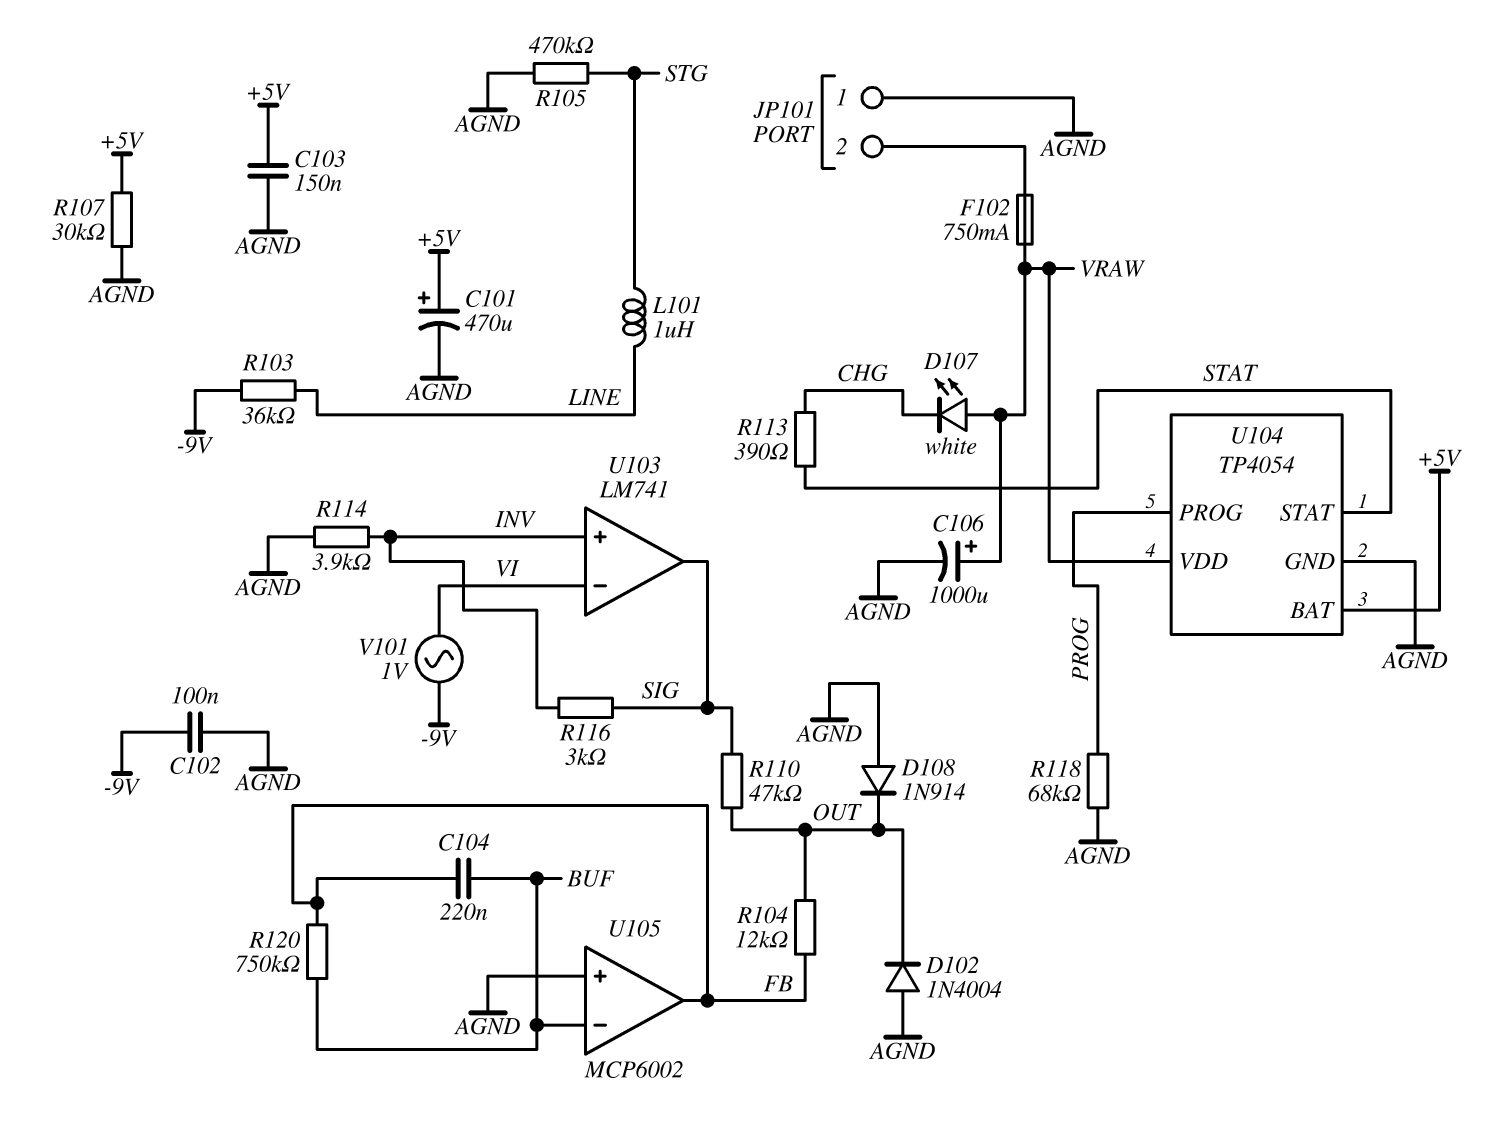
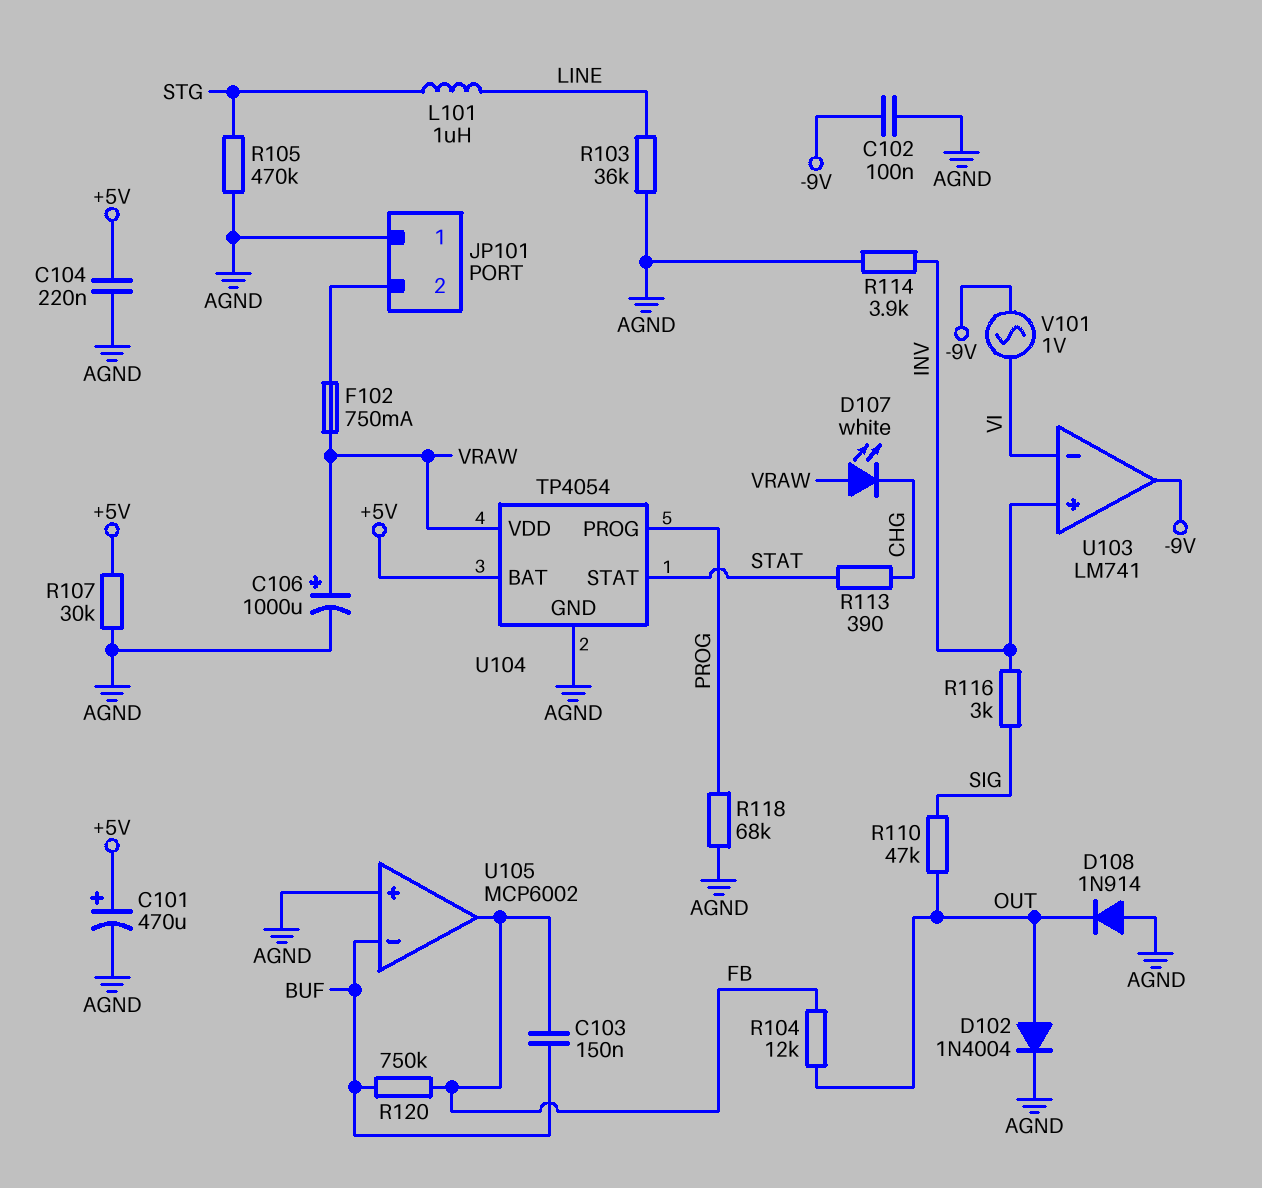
C103: 150nF (+5V, AGND) -> 150nF (BUF, FB)
C104: 220nF (BUF, FB) -> 220nF (+5V, AGND)
D102: diode 1N4004 (A AGND, K OUT) -> diode 1N4004 (A OUT, K AGND)
R103: 36k (-9V, LINE) -> 36k (AGND, LINE)
U103 pin out: SIG -> -9V

